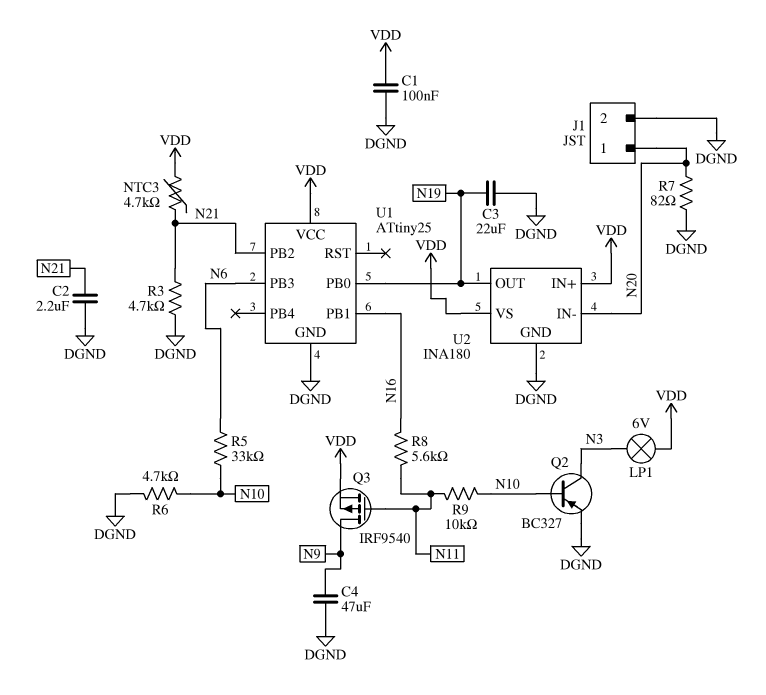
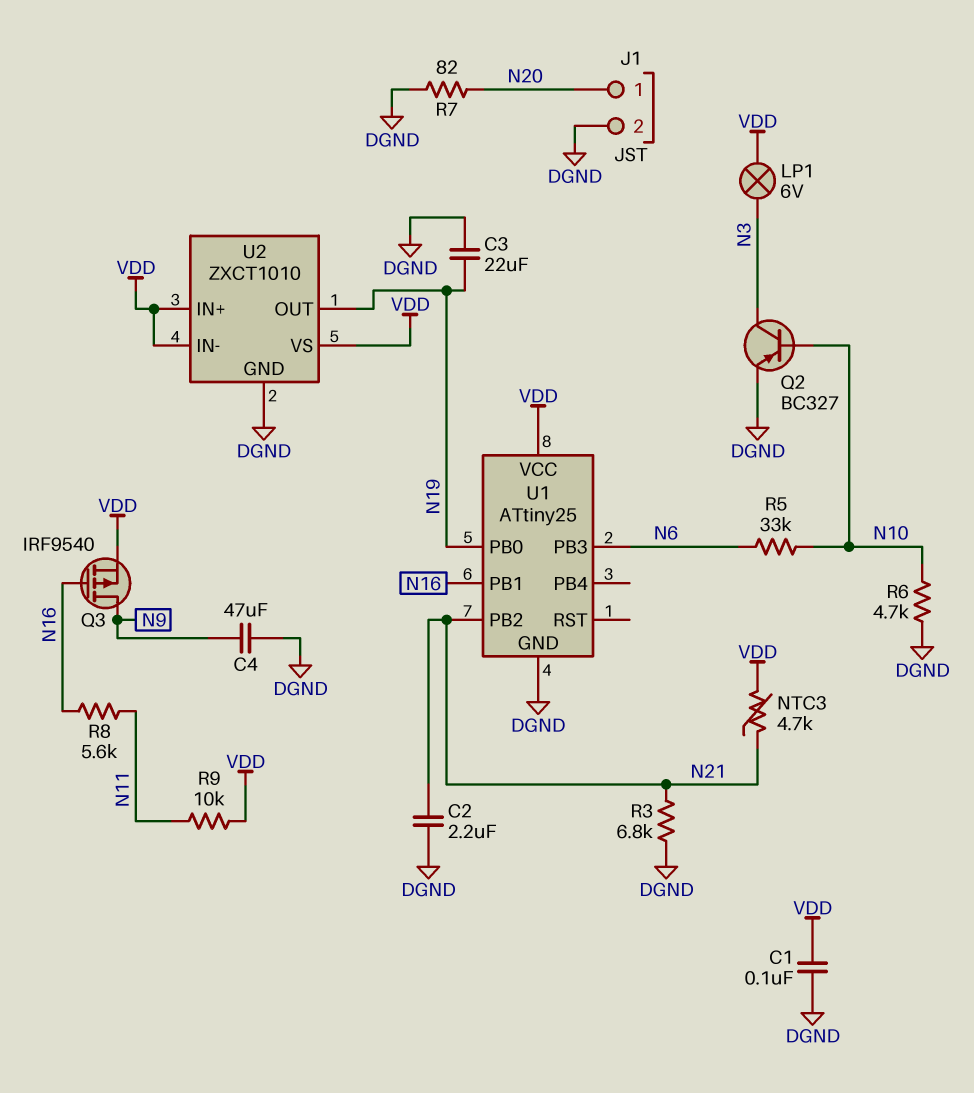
Q3: PMOS IRF9540 (G N11, D N9, S VDD) -> PMOS IRF9540 (G N16, D N9, S VDD)
R3: 4.7k (DGND, N21) -> 6.8k (DGND, N21)
R9: 10k (N10, N11) -> 10k (N11, VDD)
U2: INA180 -> ZXCT1010
U2 pin IN-: N20 -> VDD

